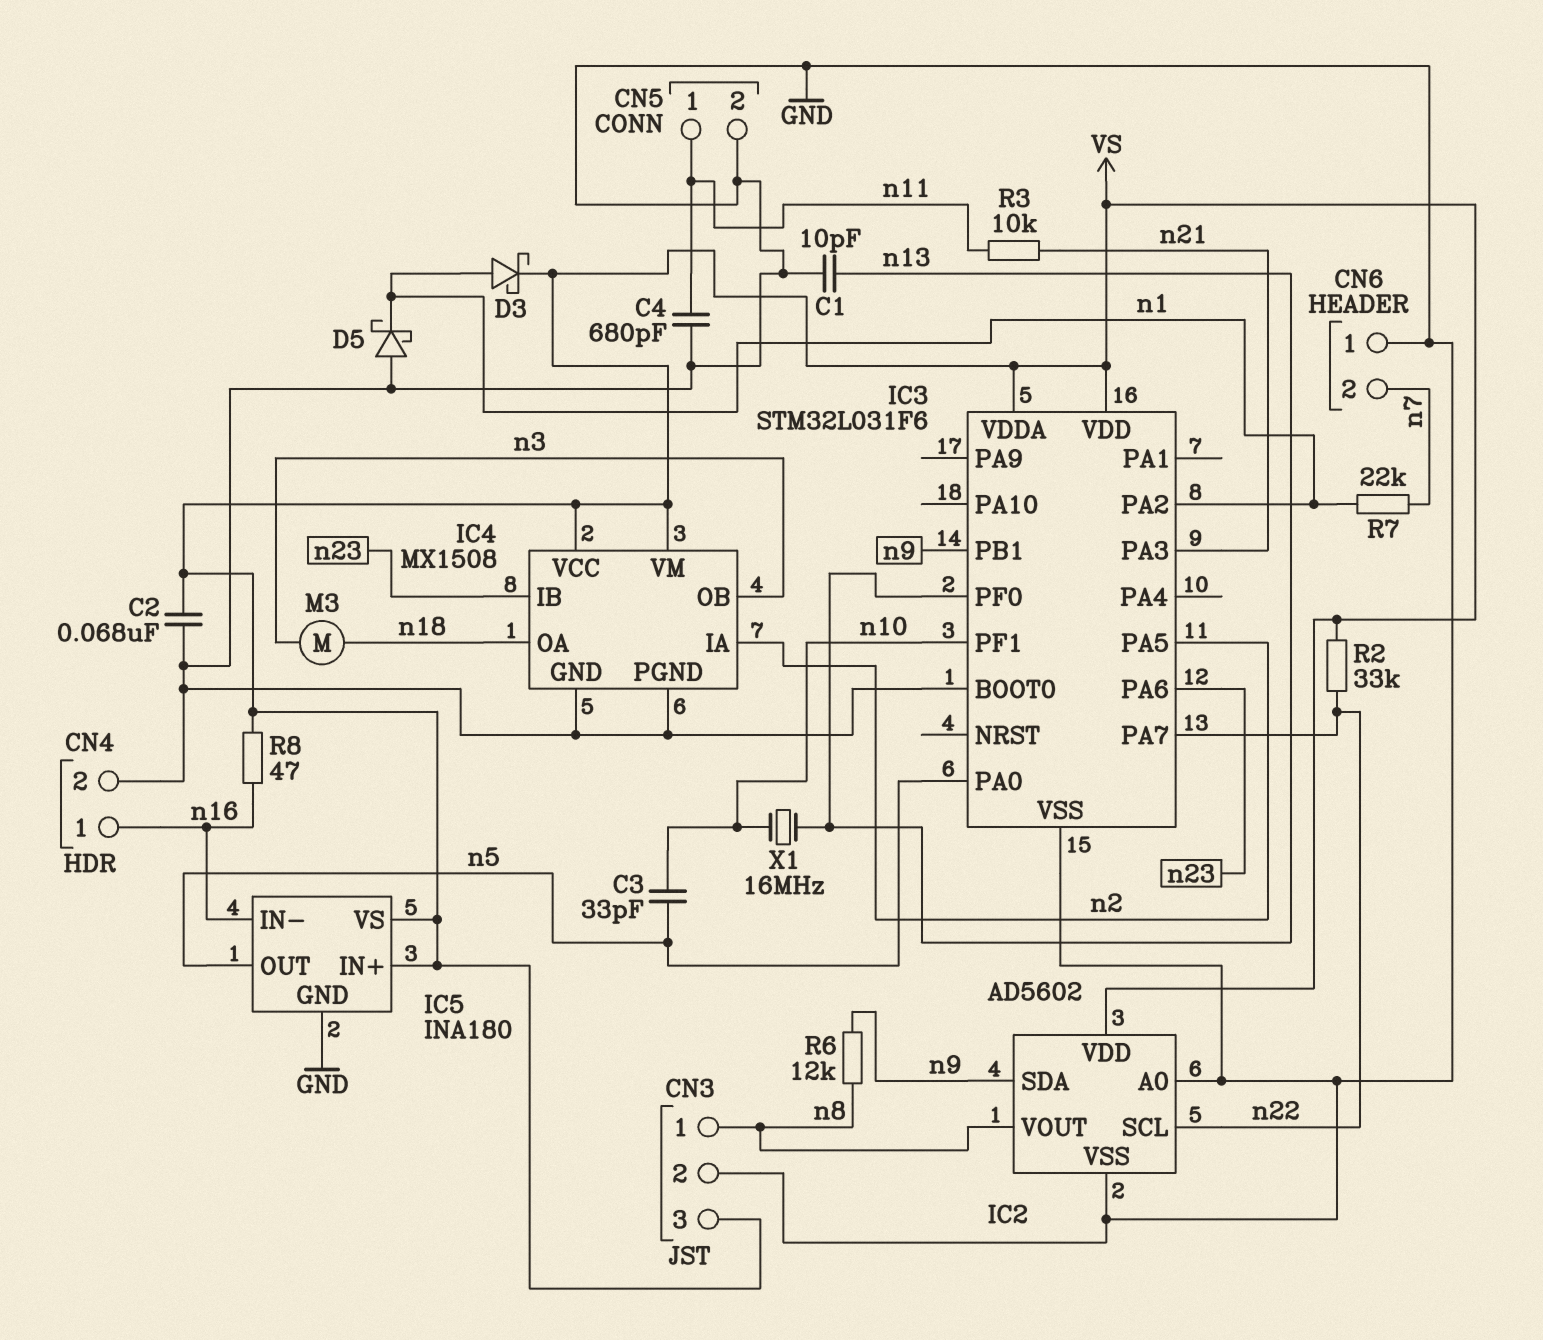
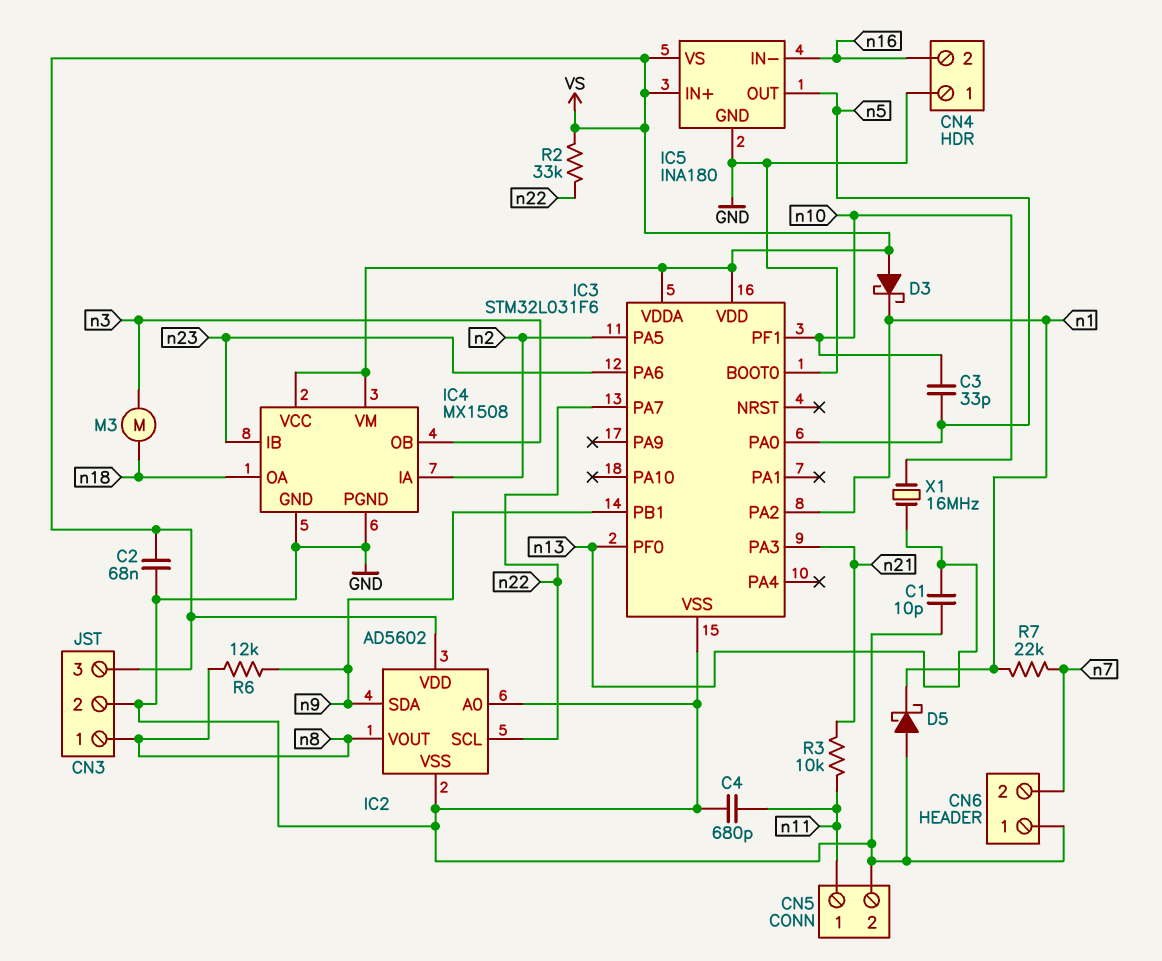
CN4 pin 1: n16 -> GND
CN4 pin 2: GND -> n16
D3: schottky (A n1, K VS) -> schottky (A VS, K n1)
R8: 47 (VS, n16) -> none

